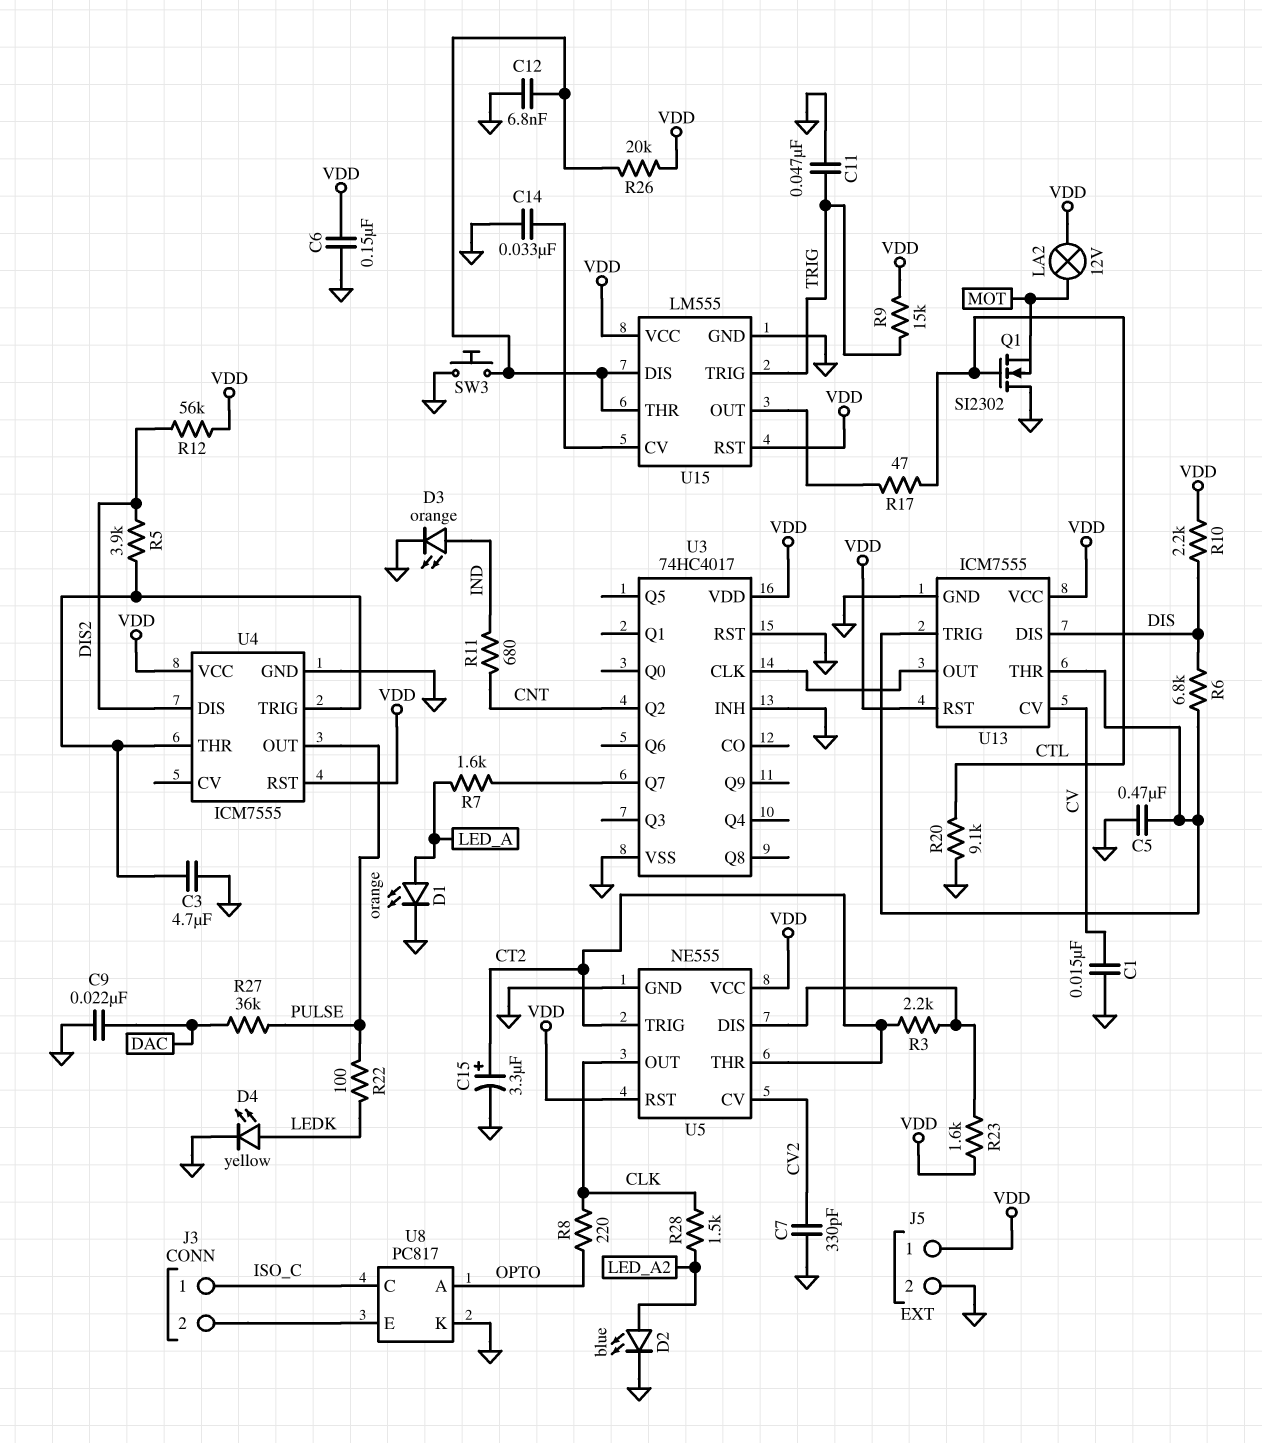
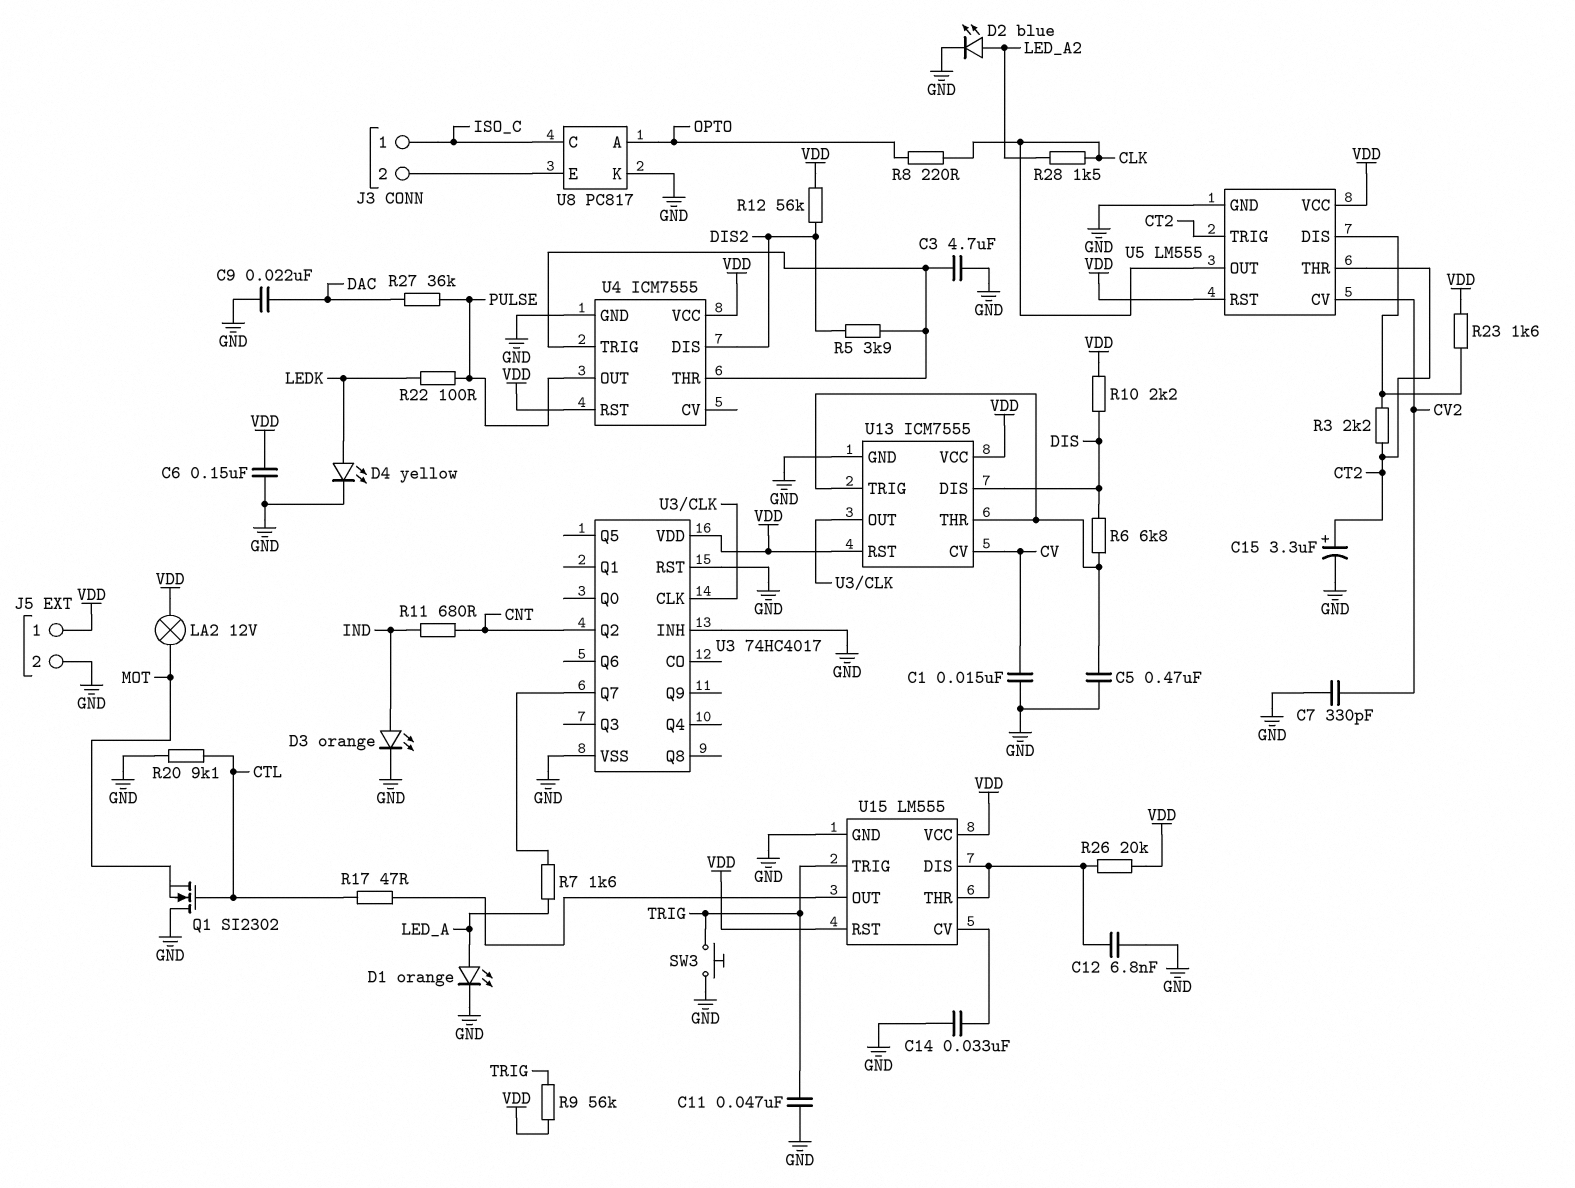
R9: 15k (TRIG, VDD) -> 56k (TRIG, VDD)
SW3: button (GND, U15/DIS) -> button (GND, TRIG)
U5: NE555 -> LM555

